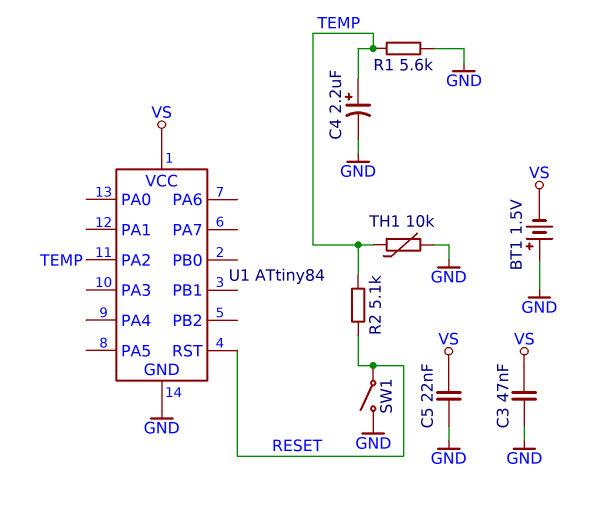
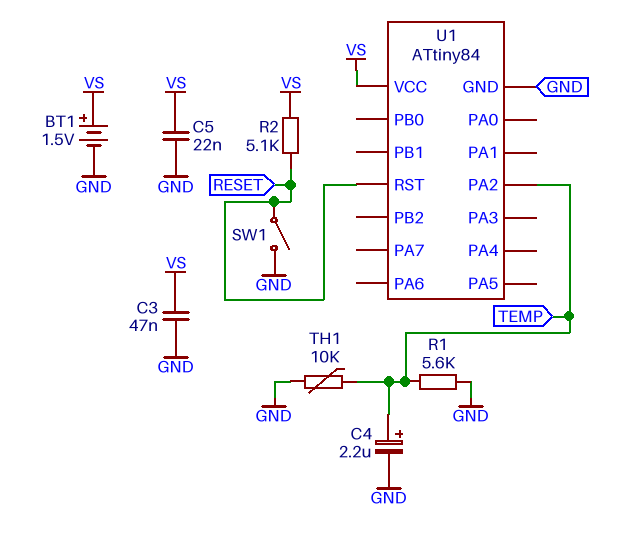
BT1: 1.5V (plus GND, minus VS) -> 1.5V (plus VS, minus GND)
R2: 5.1k (RESET, TEMP) -> 5.1k (RESET, VS)

